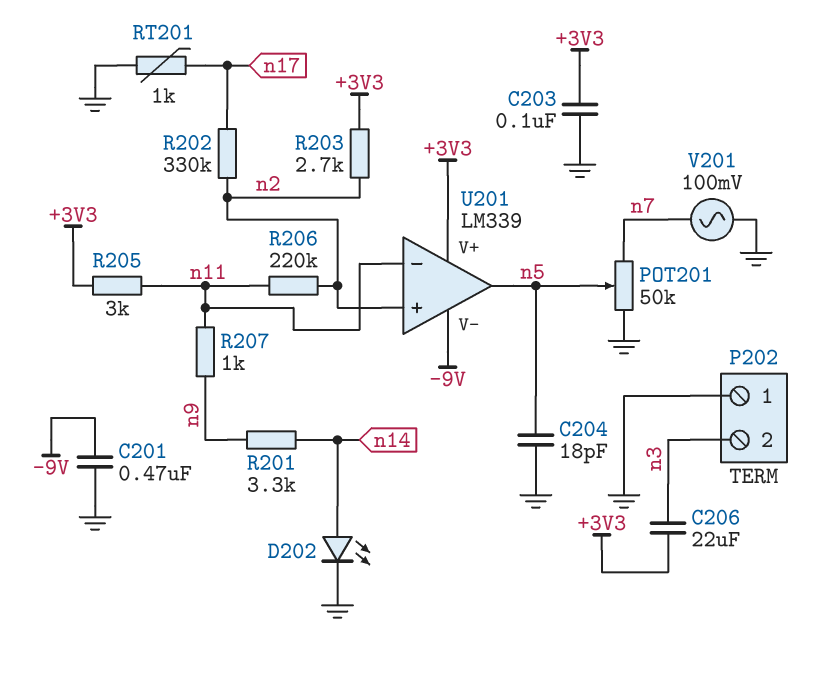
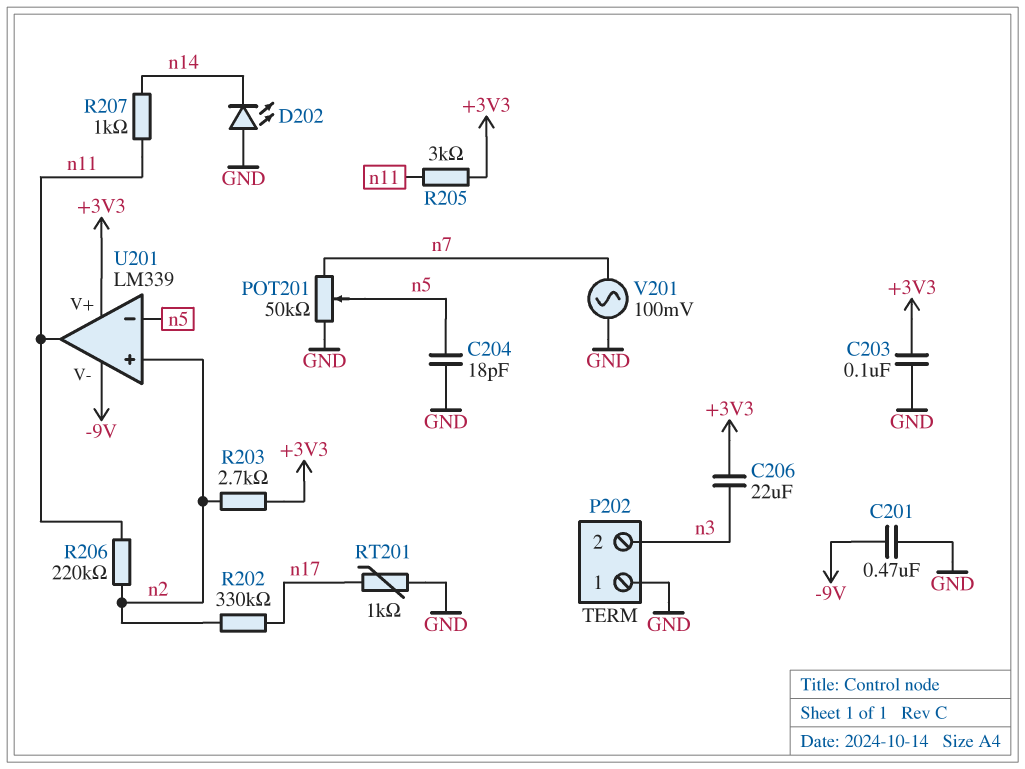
D202: LED (A n14, K GND) -> LED (A GND, K n14)
R201: 3.3k (n9, n14) -> none
R207: 1k (n9, n11) -> 1k (n11, n14)
U201 pin in-: n11 -> n5
U201 pin out: n5 -> n11

